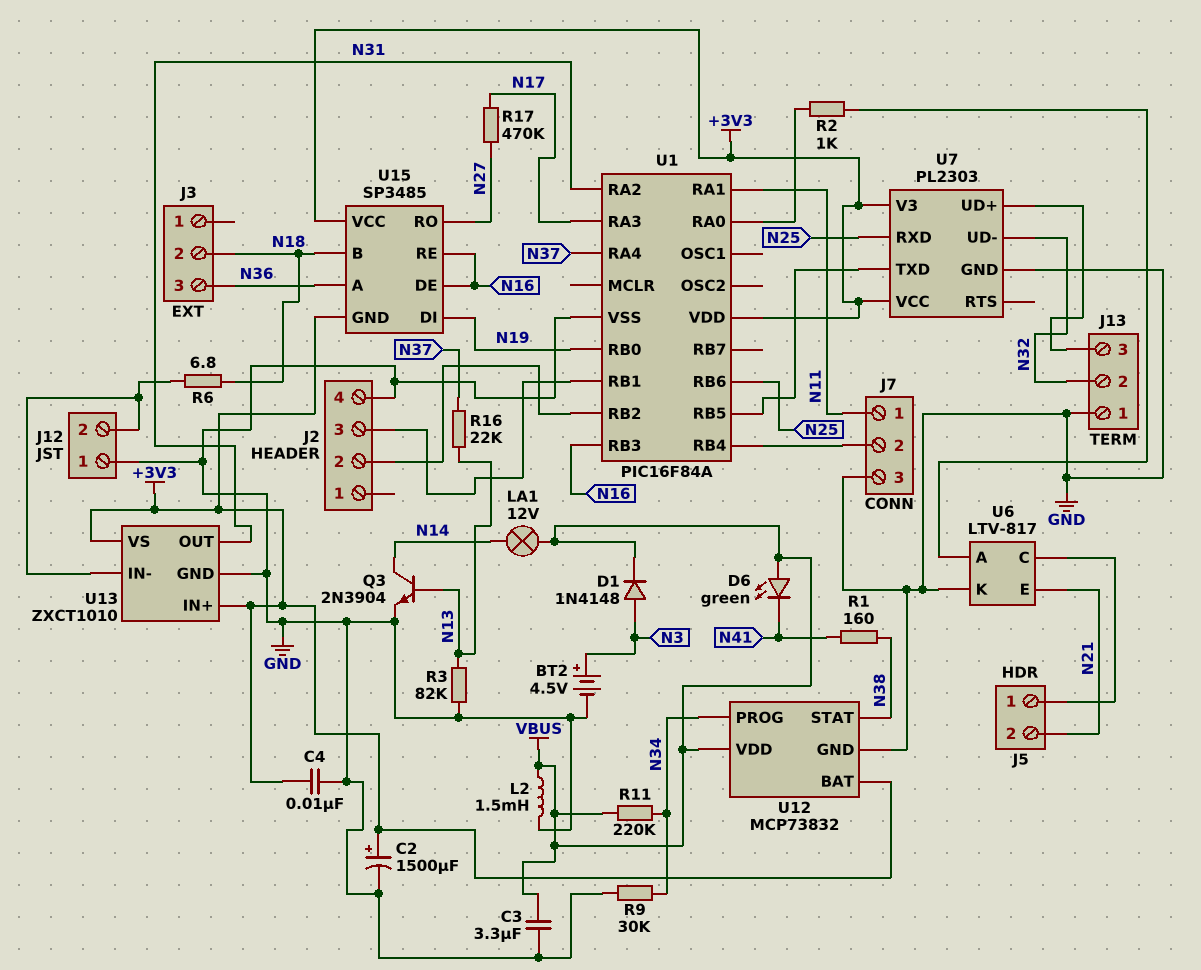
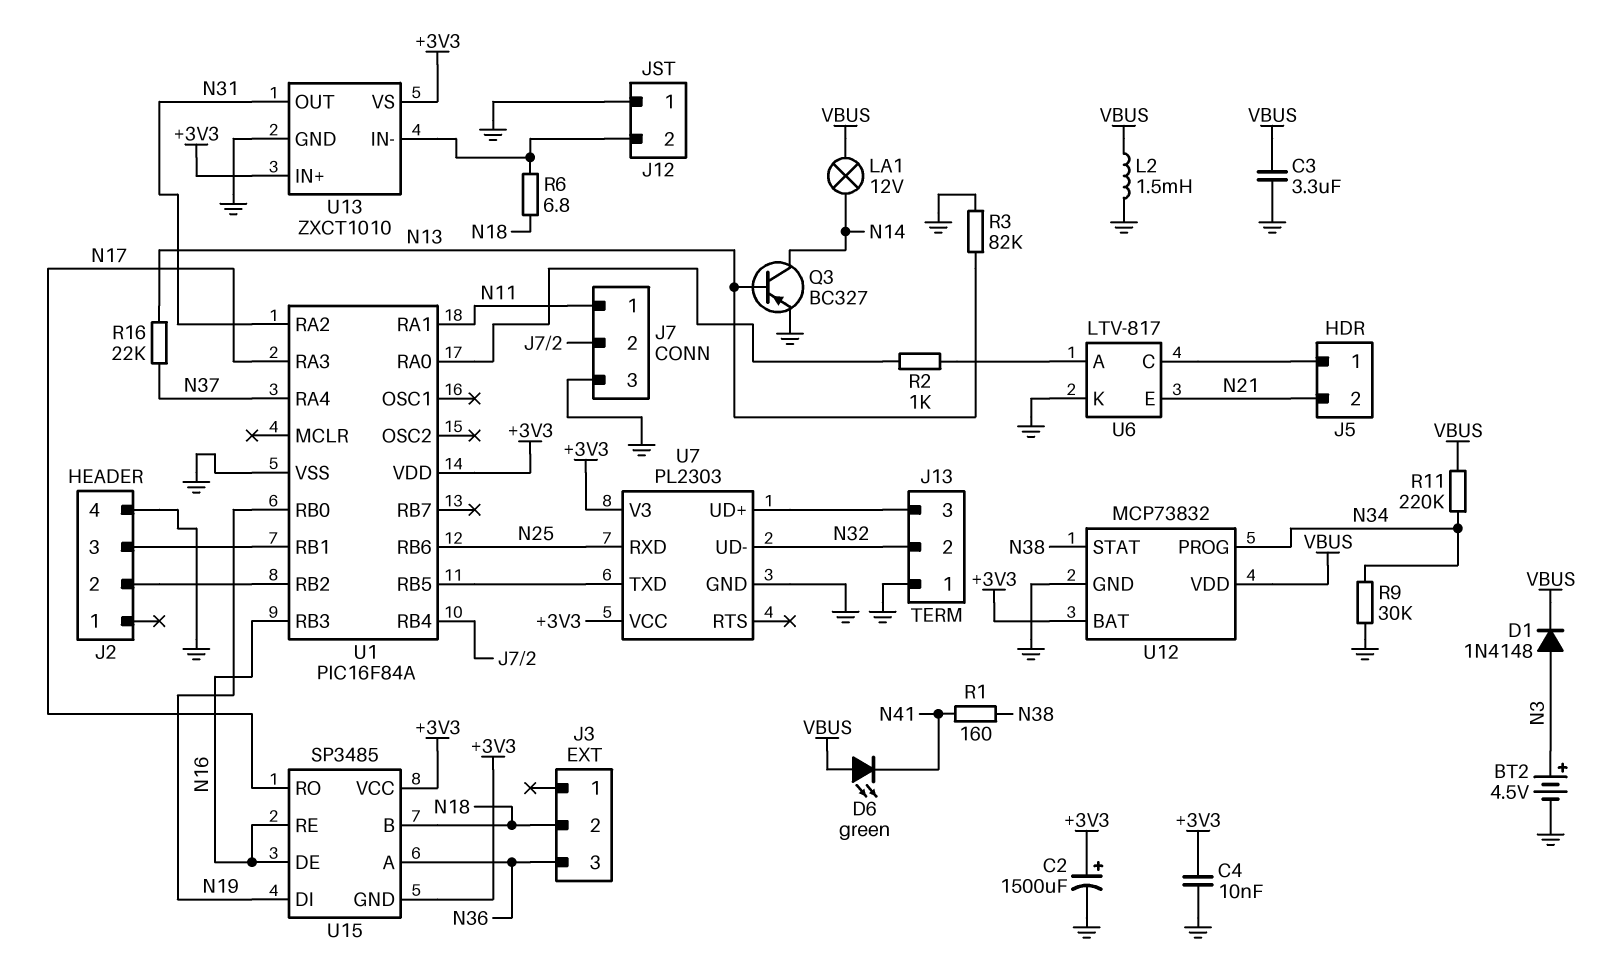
Q3: NPN 2N3904 (B N13, C N14, E GND) -> PNP BC327 (B N13, C N14, E GND)
R17: 470k (N17, N27) -> none
U15 pin RO: N27 -> N17

